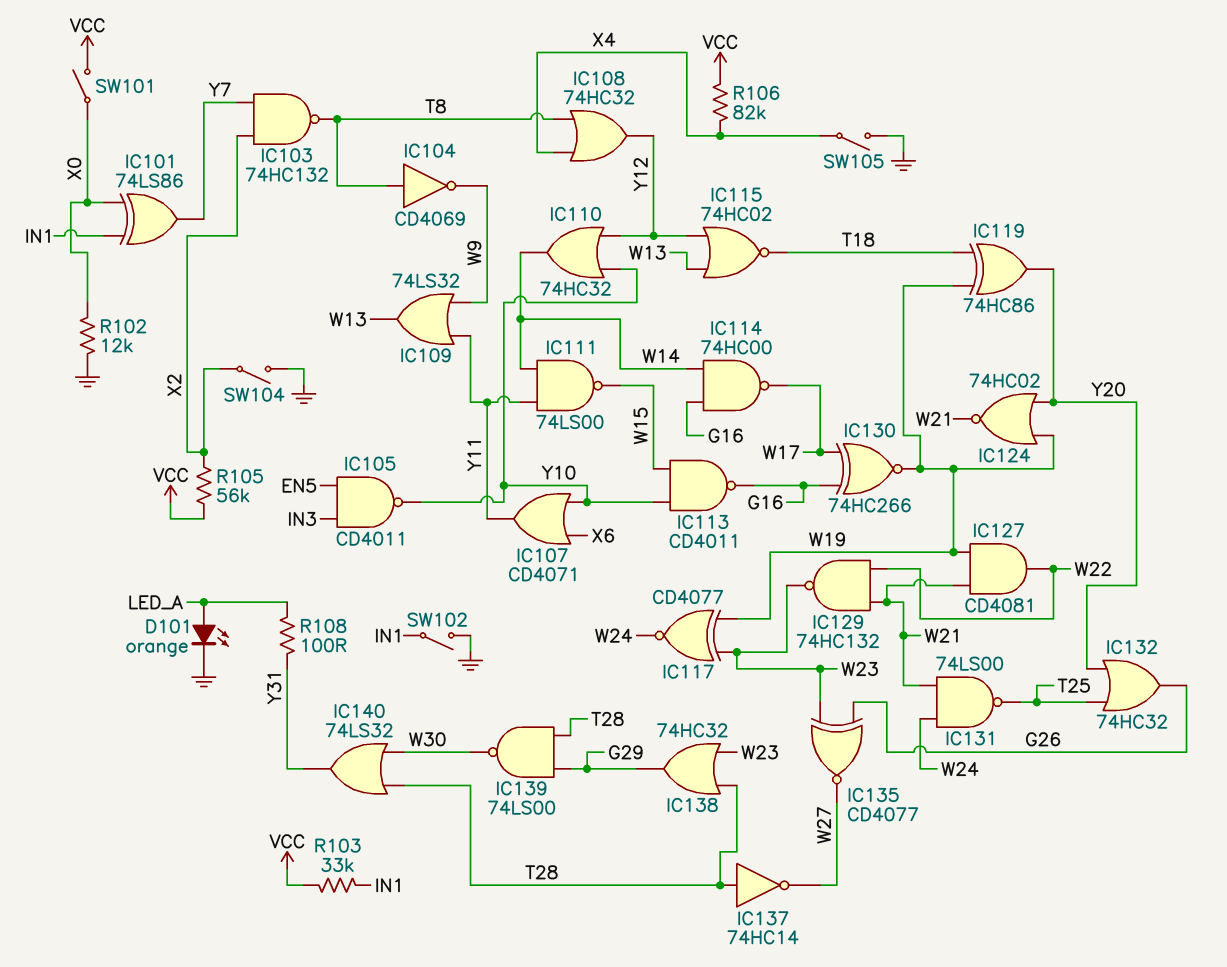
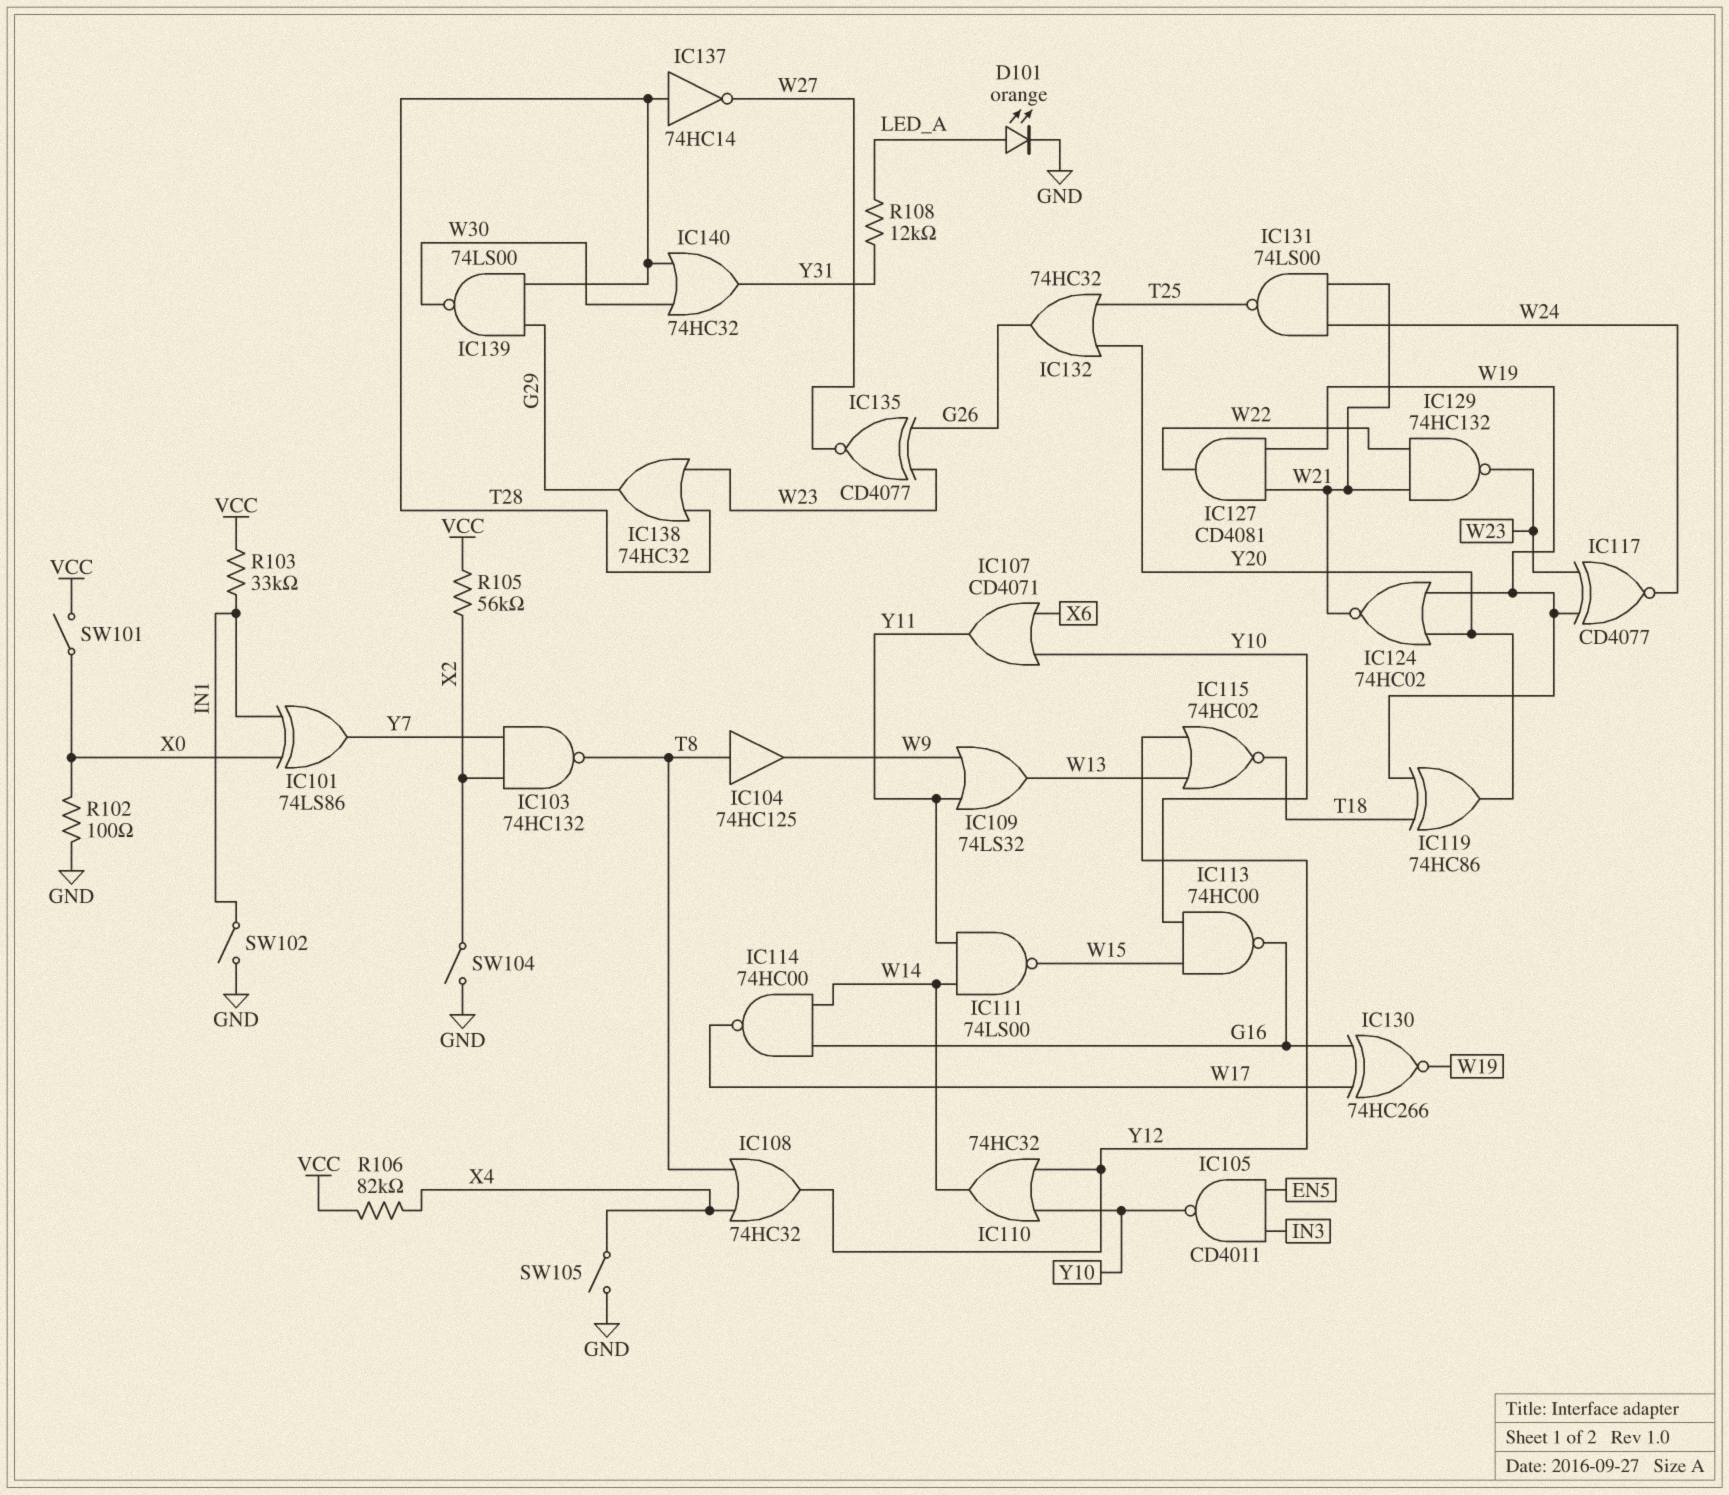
IC104: NOT CD4069 (in T8, out W9) -> buffer 74HC125 (in T8, out W9)
IC113: NAND CD4011 (in W15, in Y10, out G16) -> NAND 74HC00 (in W15, in Y10, out G16)
IC140: OR 74LS32 (in T28, in W30, out Y31) -> OR 74HC32 (in T28, in W30, out Y31)
R102: 12k (GND, X0) -> 100 (GND, X0)
R108: 100 (LED_A, Y31) -> 12k (LED_A, Y31)

